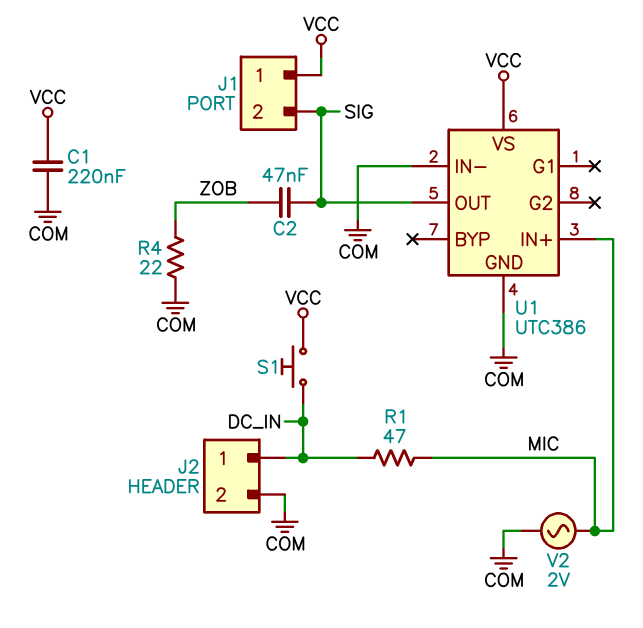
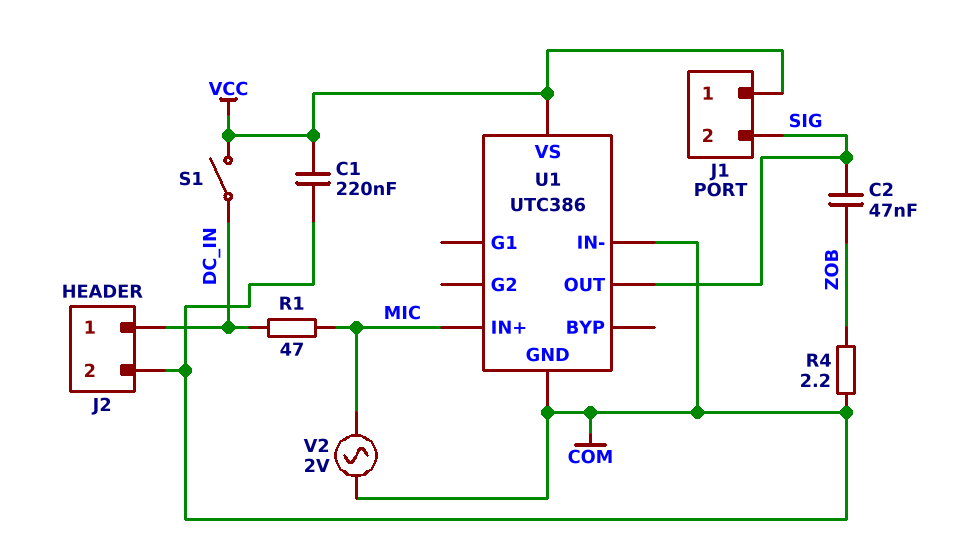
R4: 22 (COM, ZOB) -> 2.2 (COM, ZOB)
S1: button (DC_IN, VCC) -> switch (DC_IN, VCC)

